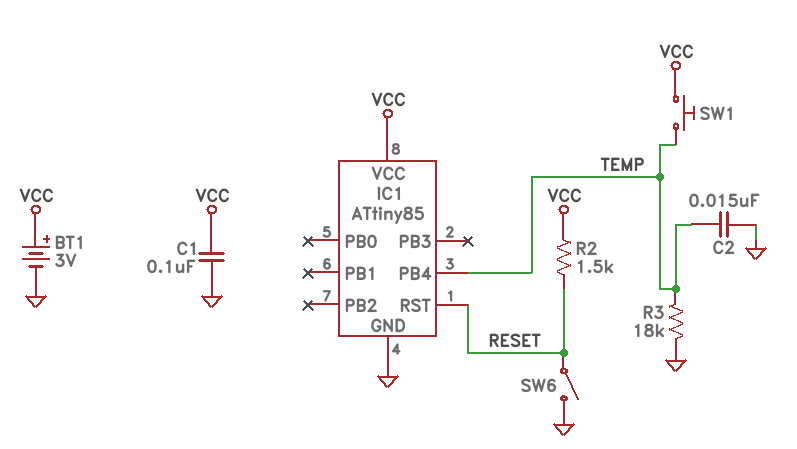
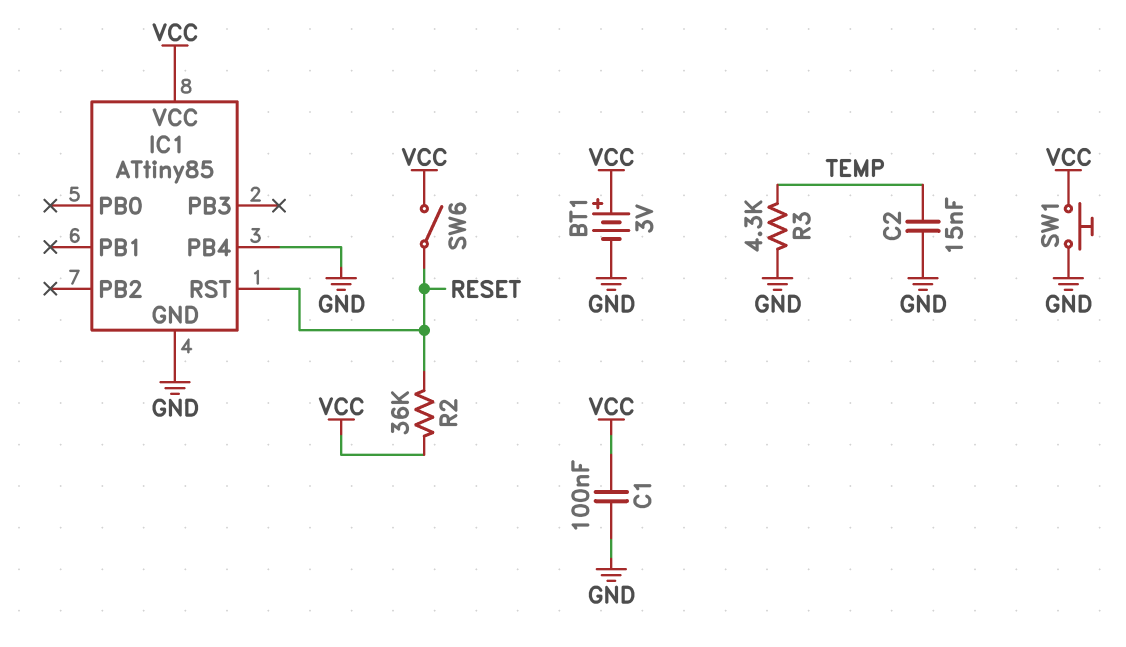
IC1 pin PB4: TEMP -> GND
R2: 1.5k (RESET, VCC) -> 36k (RESET, VCC)
R3: 18k (GND, TEMP) -> 4.3k (GND, TEMP)
SW1: button (TEMP, VCC) -> button (GND, VCC)
SW6: switch (GND, RESET) -> switch (RESET, VCC)

